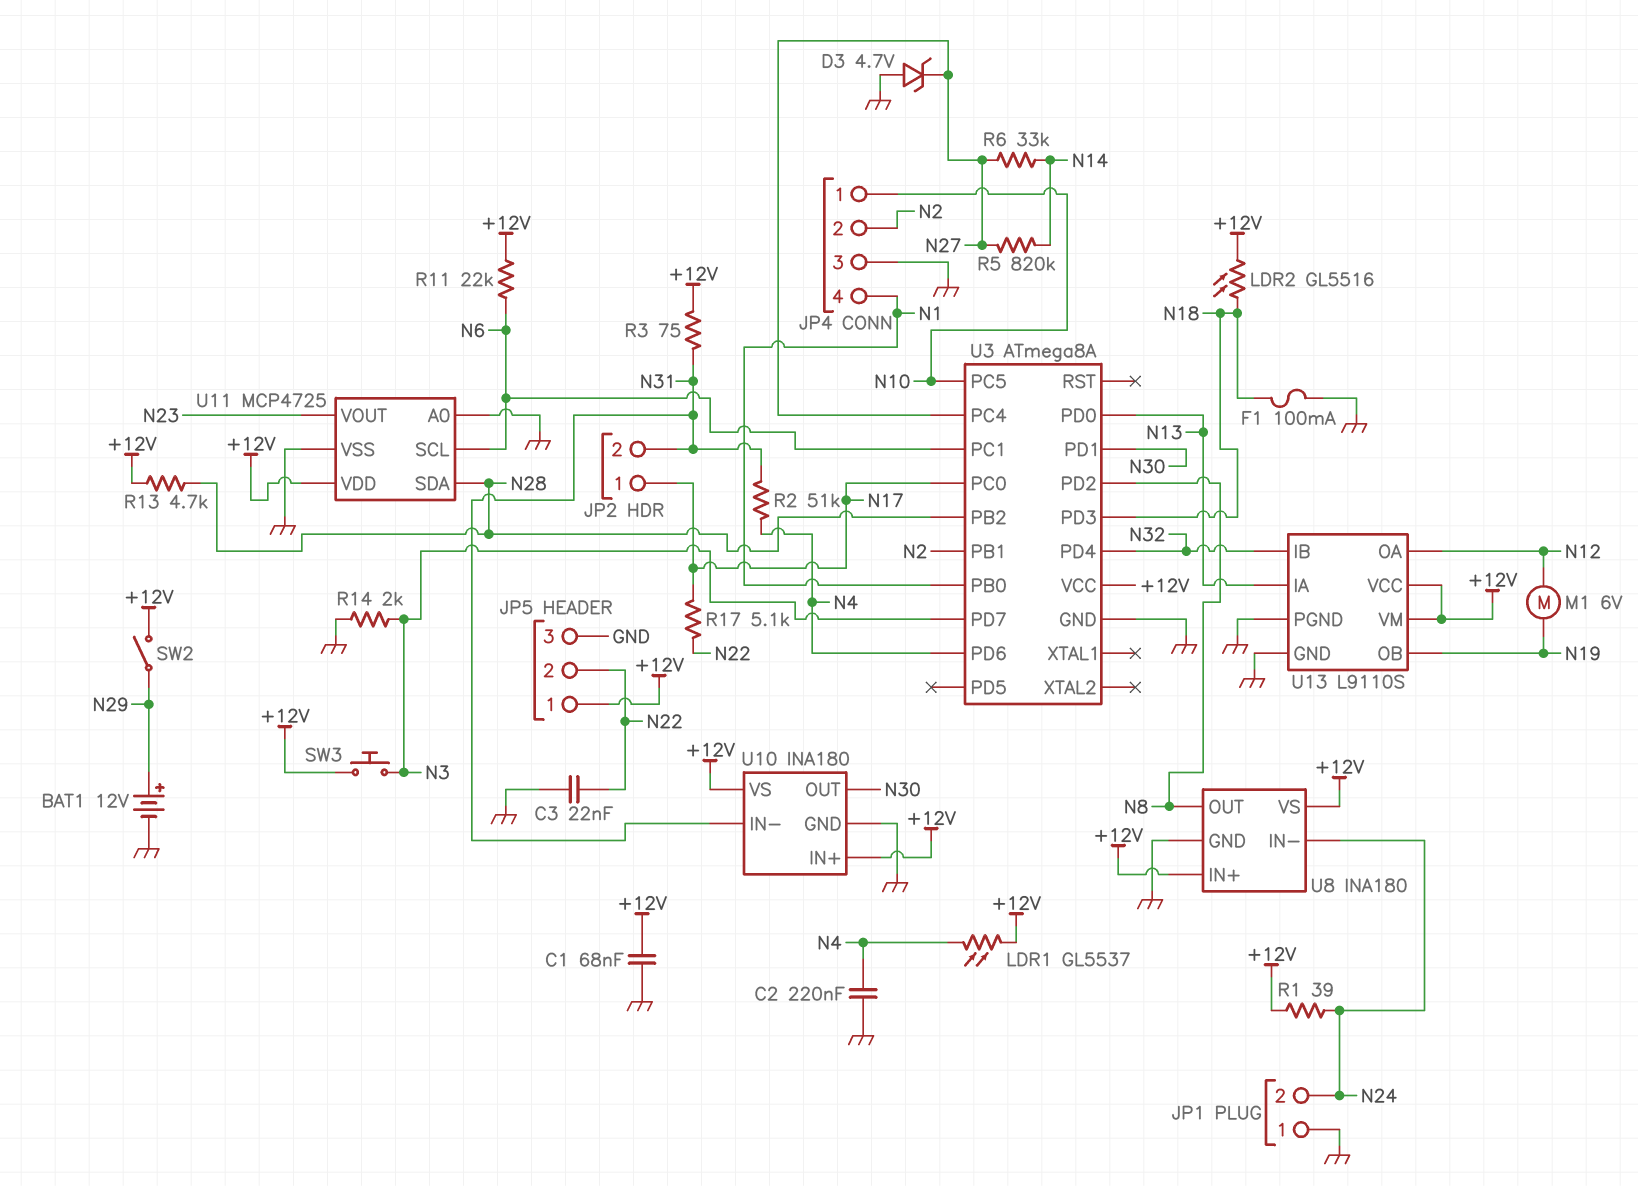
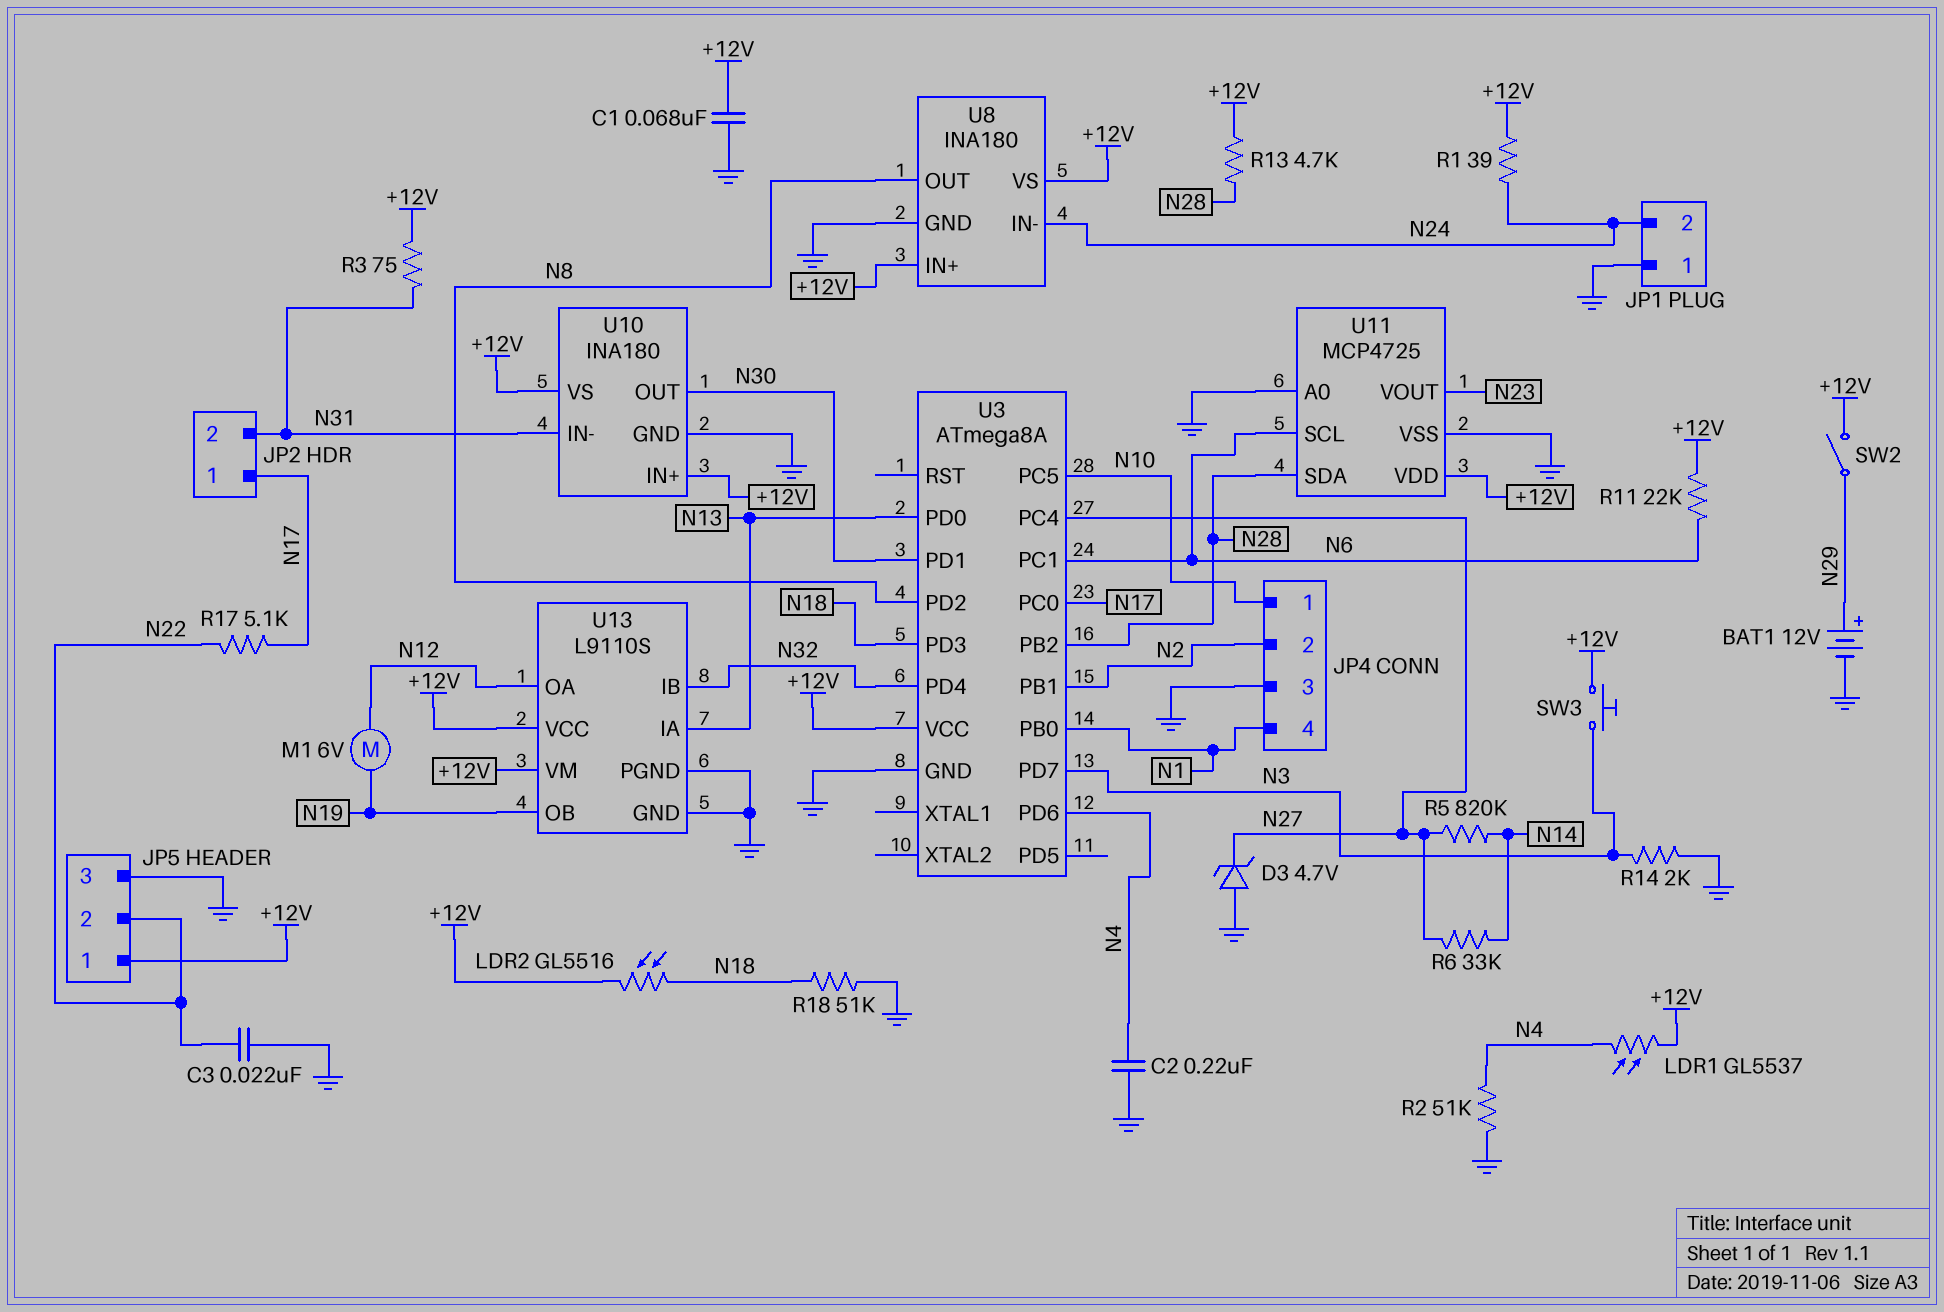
F1: 100mA (GND, N18) -> none
R2: 51k (N4, N31) -> 51k (GND, N4)
R18: none -> 51k (GND, N18)

